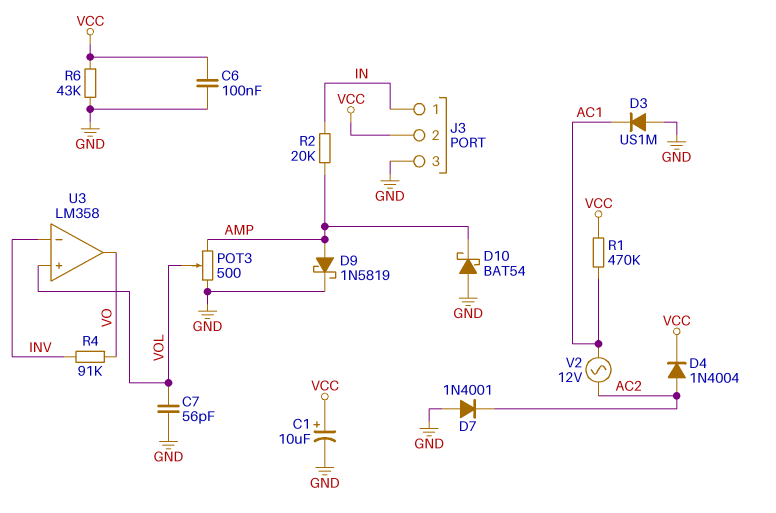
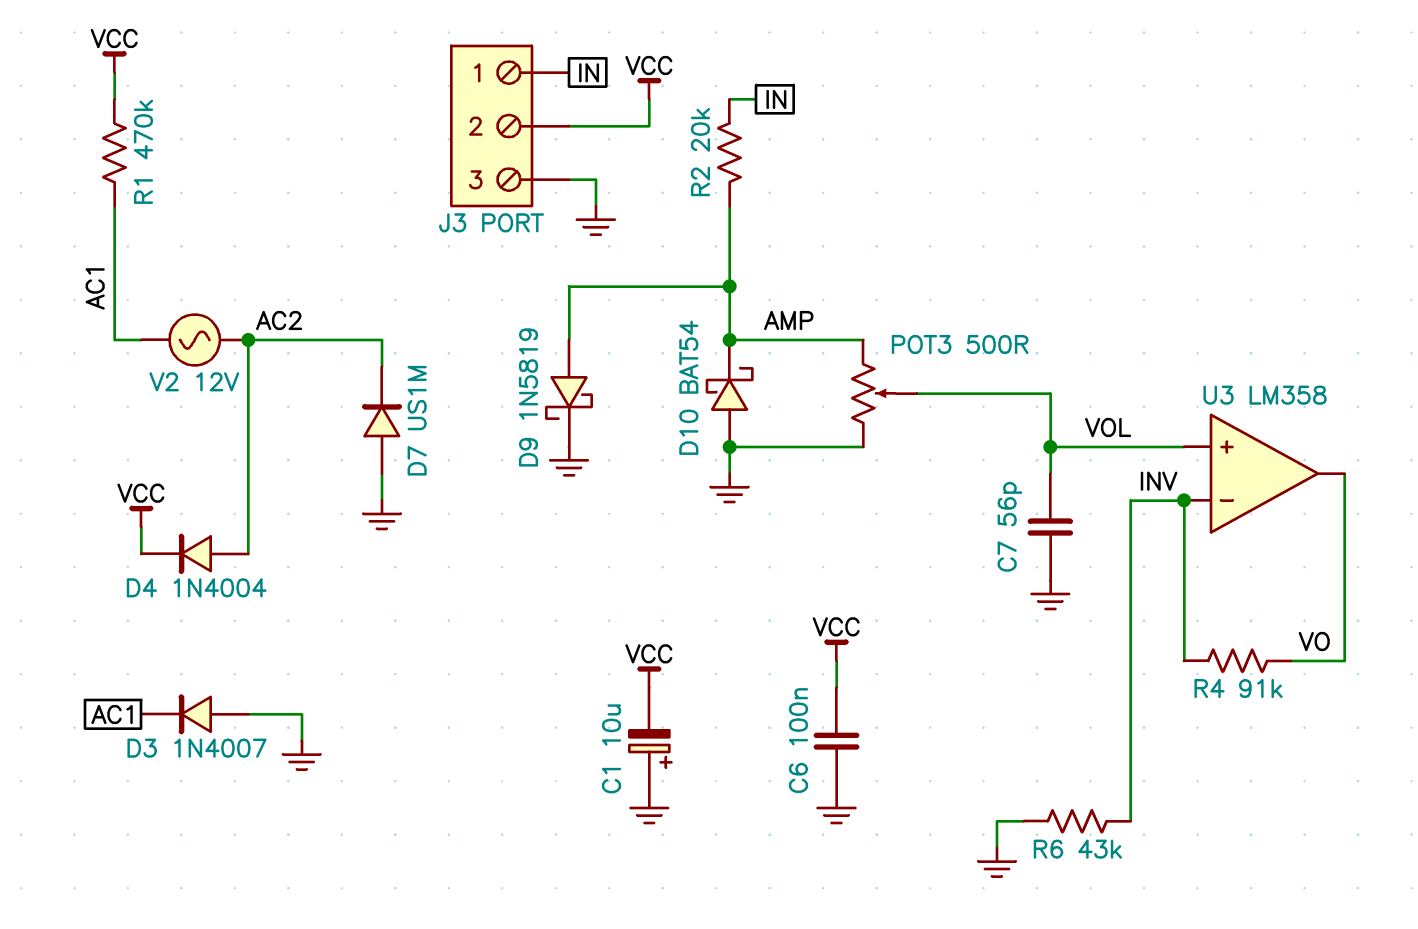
C1: 10uF (plus VCC, minus GND) -> 10uF (plus GND, minus VCC)
D3: diode US1M (A GND, K AC1) -> diode 1N4007 (A GND, K AC1)
D7: diode 1N4001 (A GND, K AC2) -> diode US1M (A GND, K AC2)
R6: 43k (GND, VCC) -> 43k (GND, INV)

